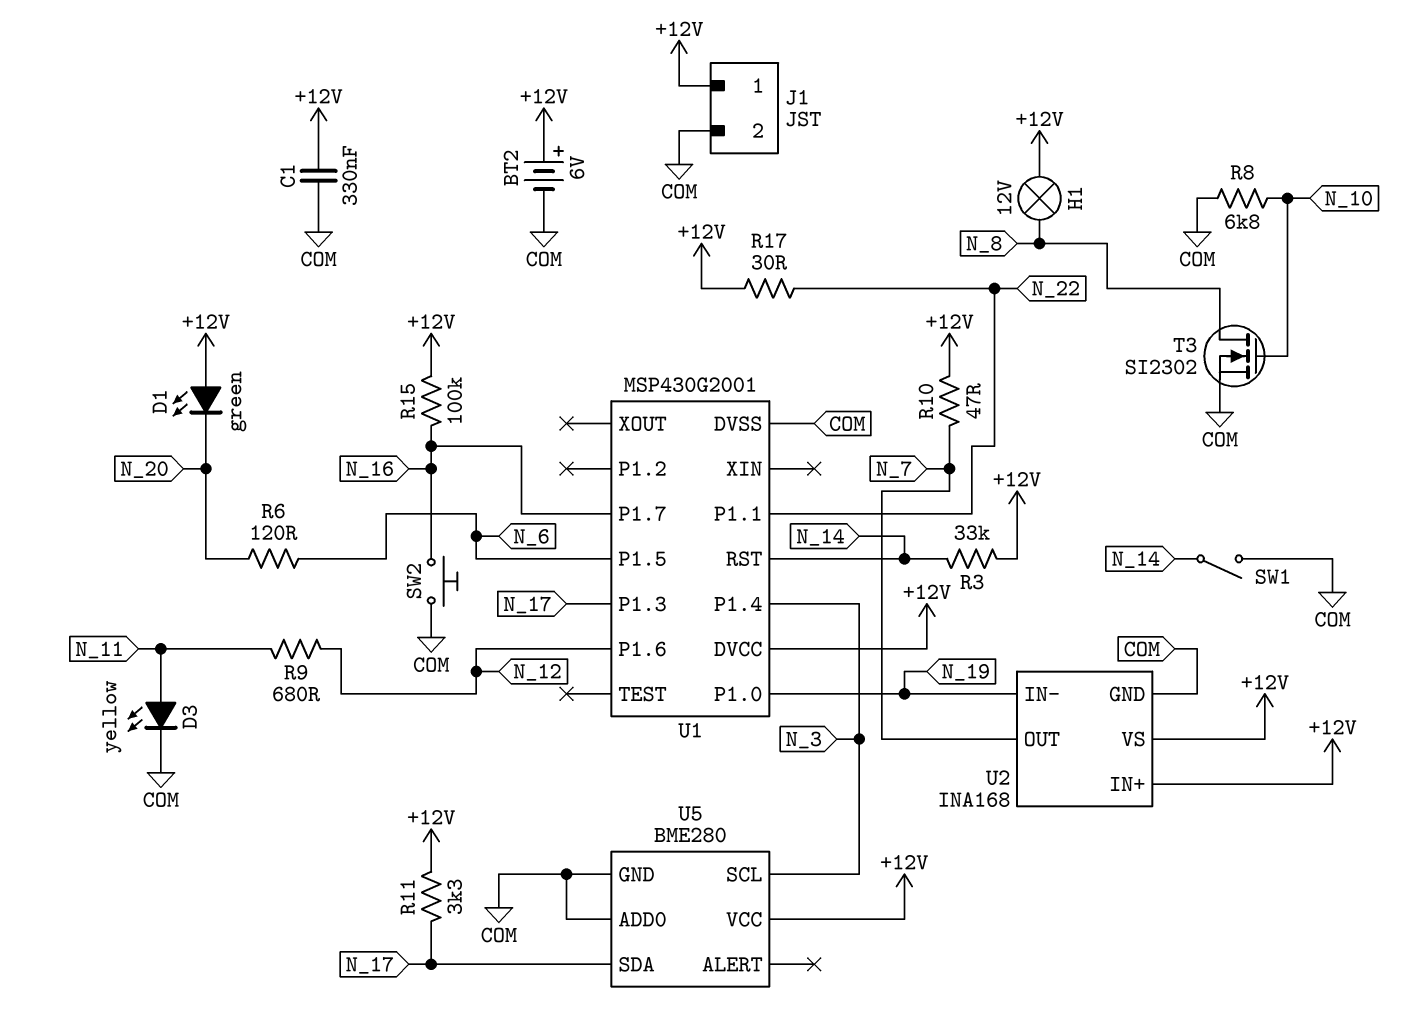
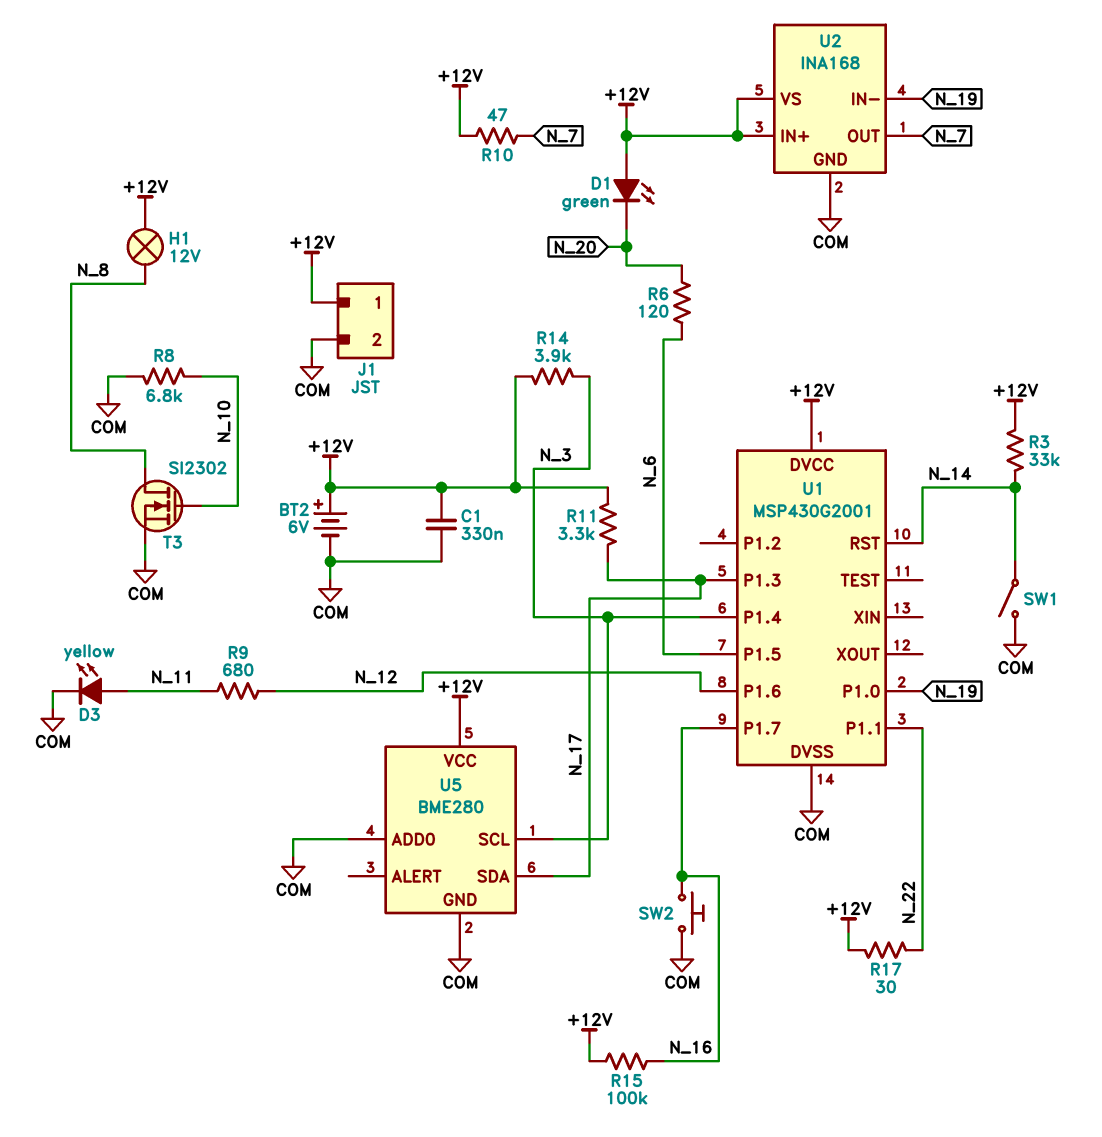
R14: none -> 3.9k (+12V, N_3)

